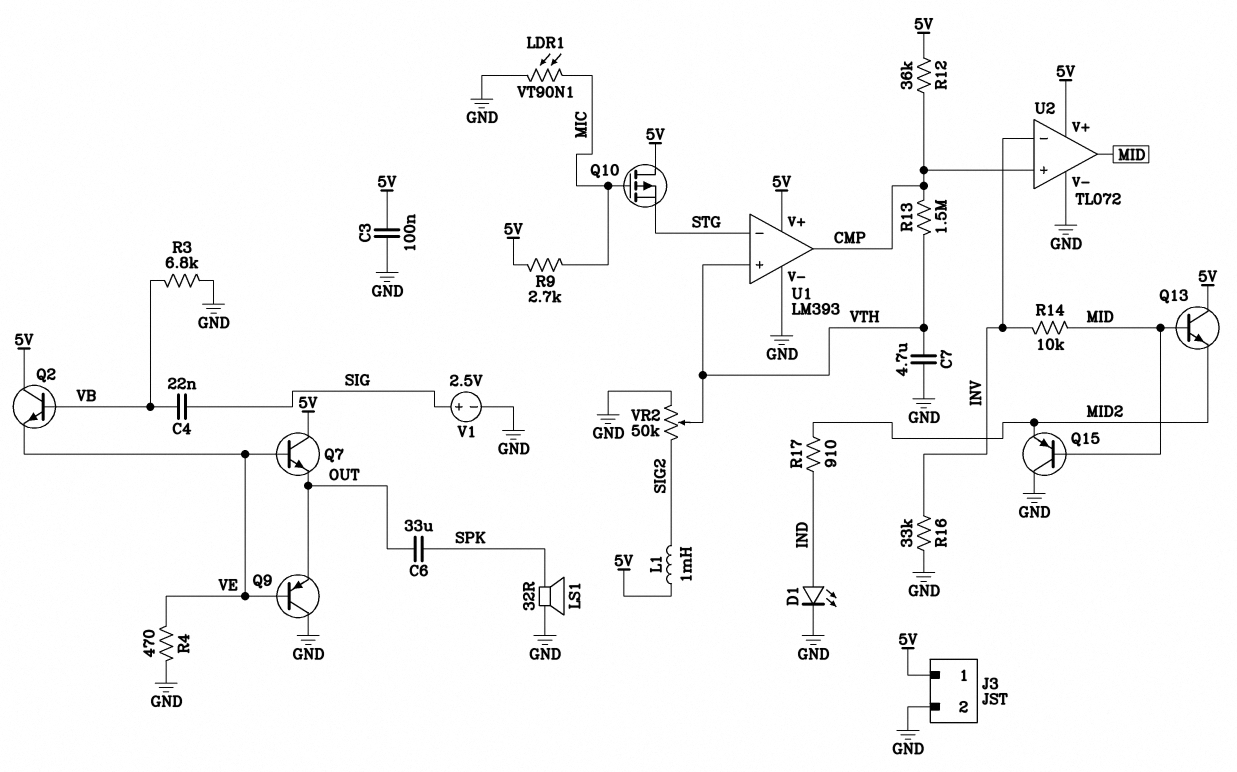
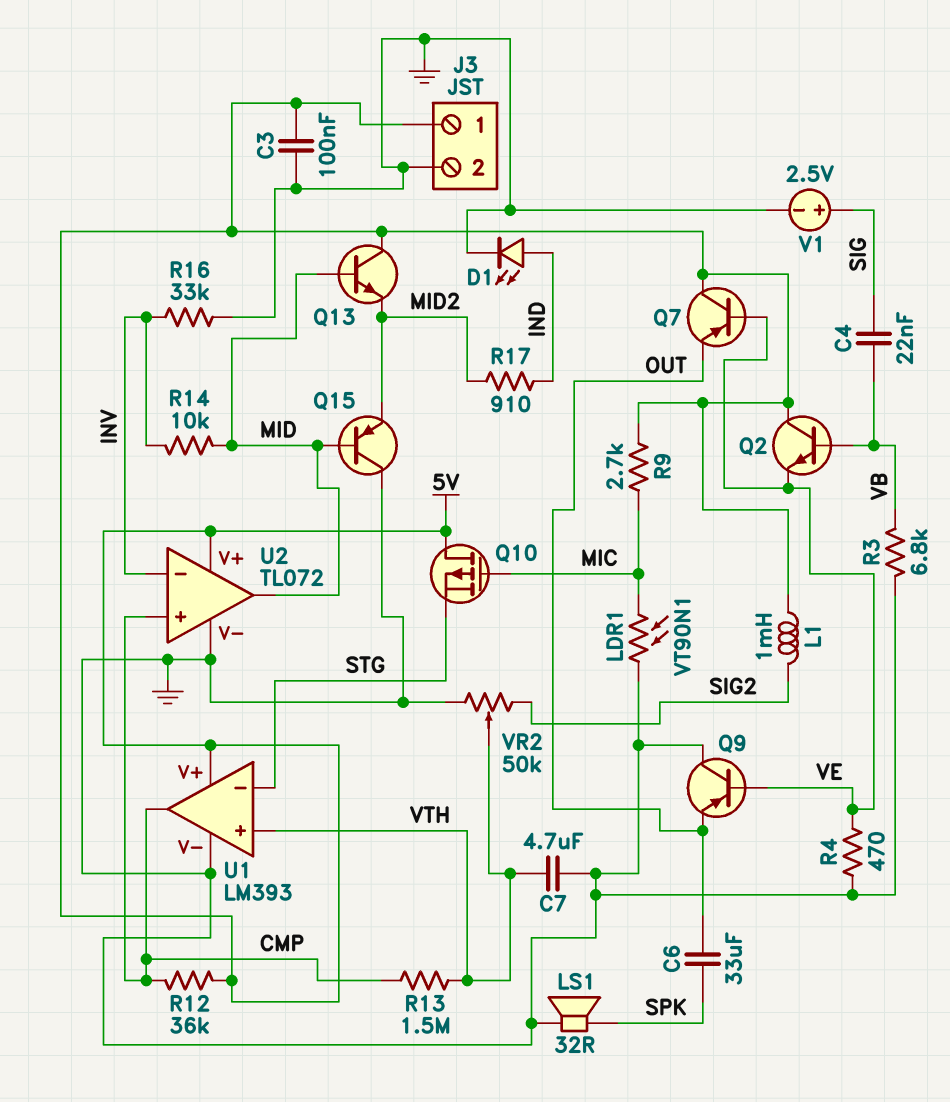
Q7: NPN (B VE, C 5V, E OUT) -> PNP (B VE, C 5V, E OUT)

